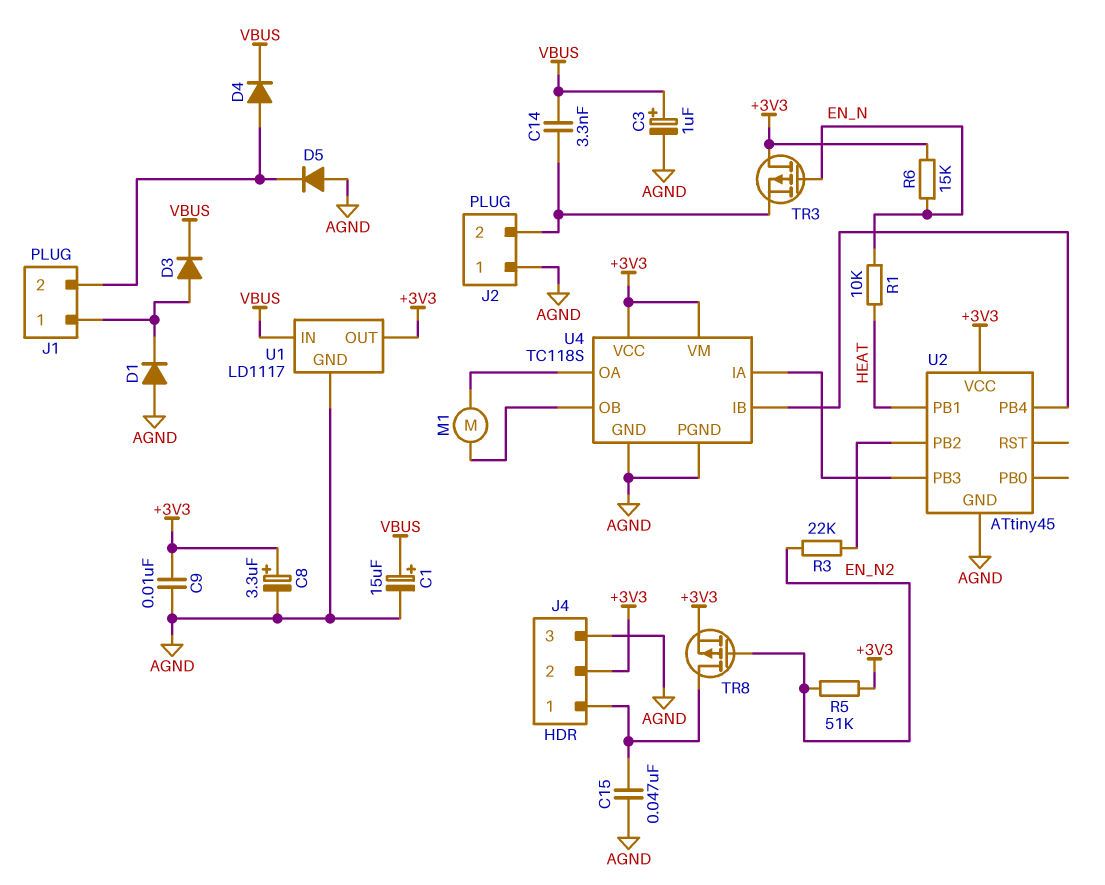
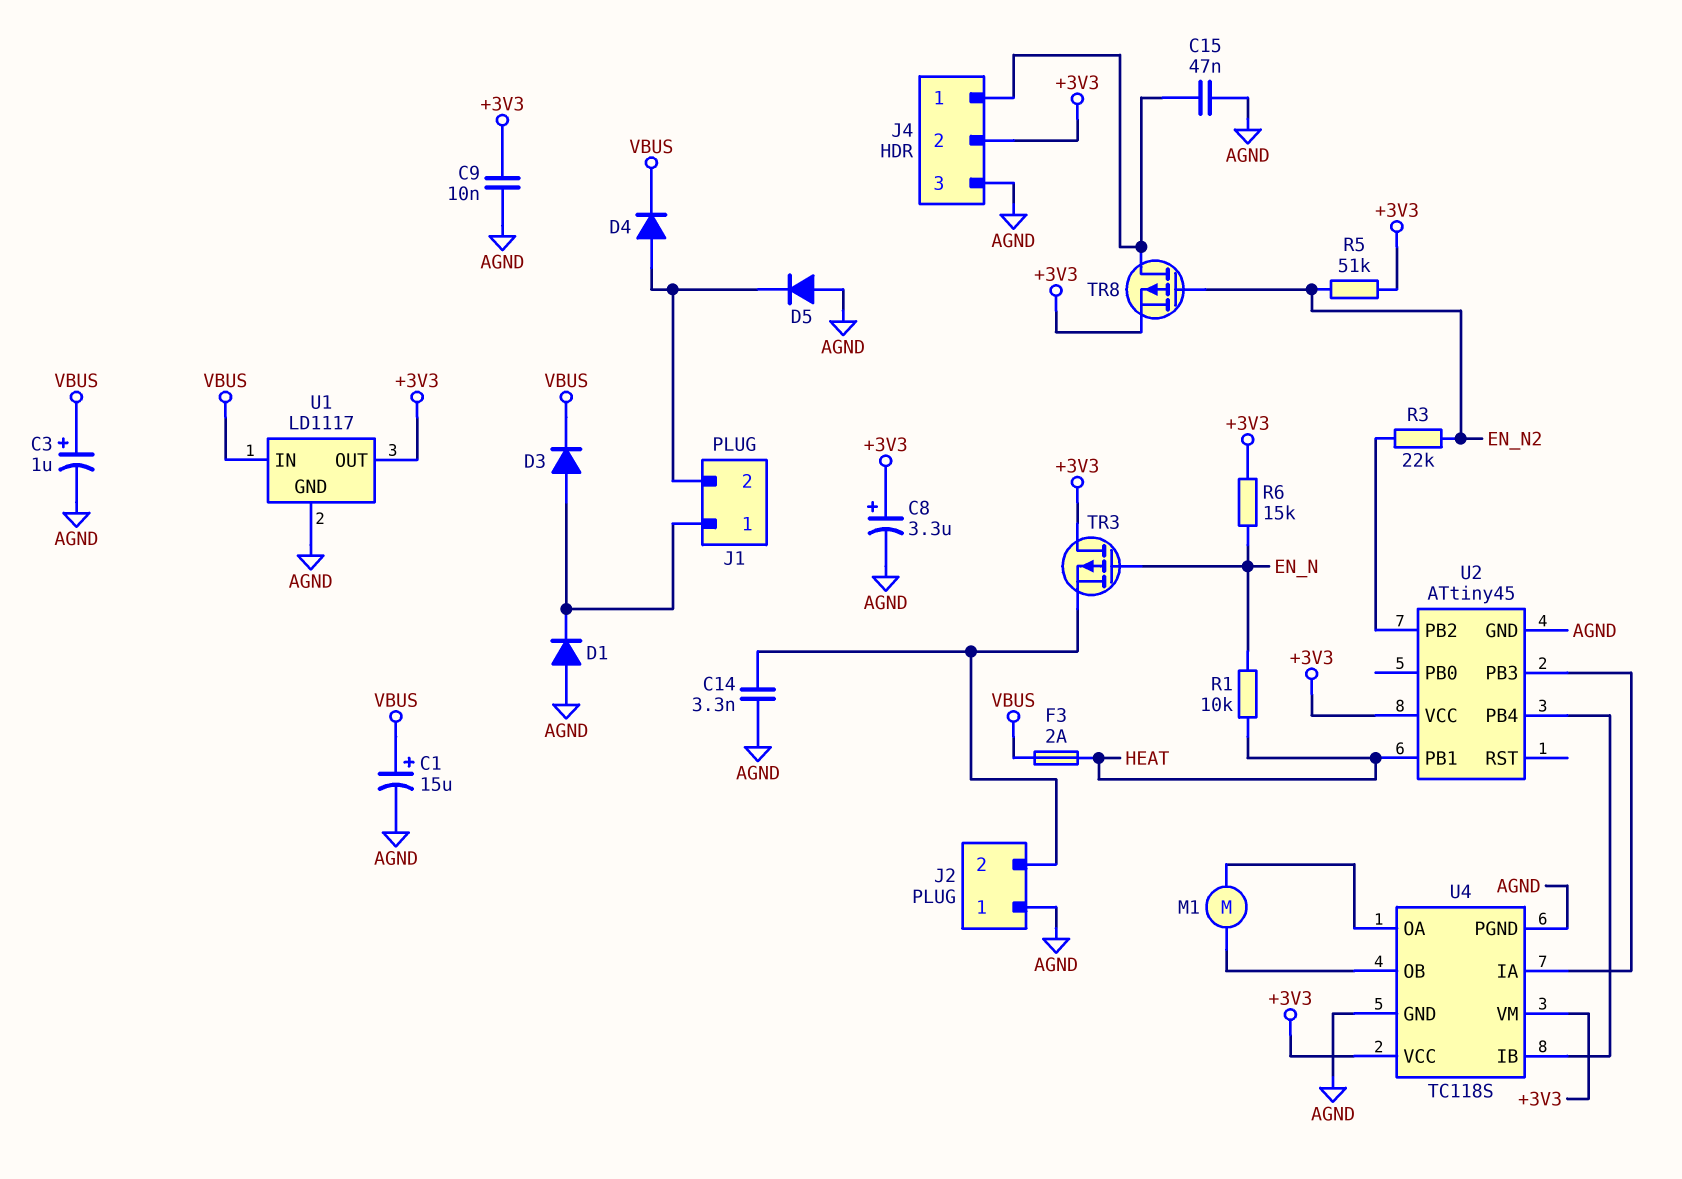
C14: 3.3nF (J2/2, VBUS) -> 3.3nF (AGND, J2/2)
F3: none -> 2A (HEAT, VBUS)

